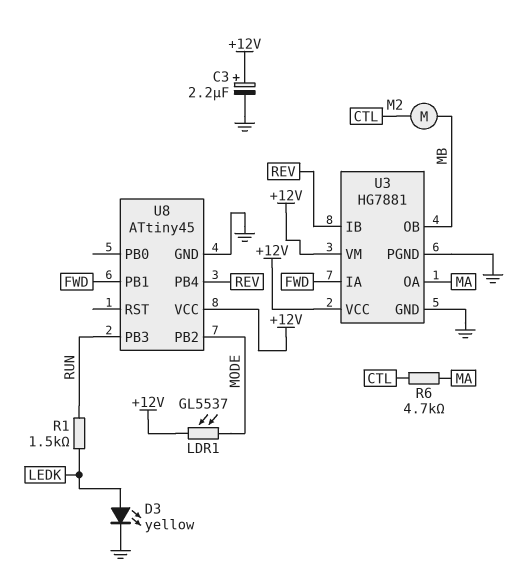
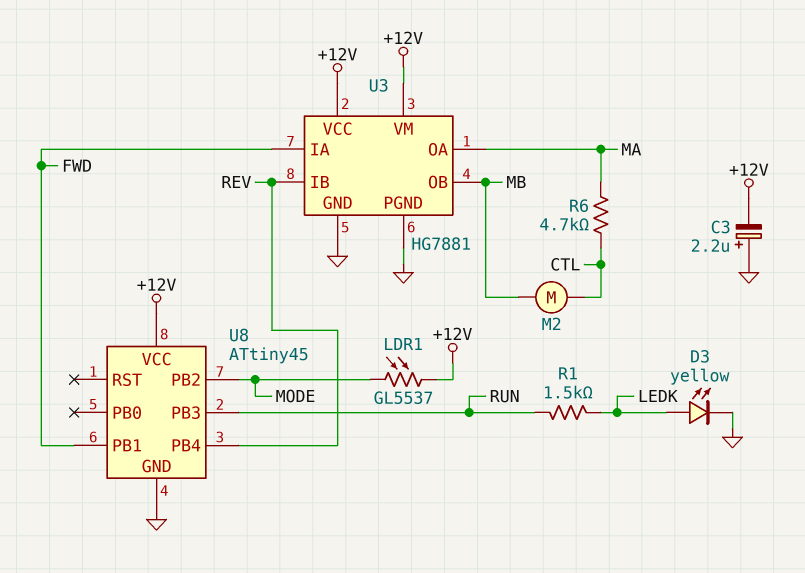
C3: 2.2uF (plus +12V, minus GND) -> 2.2uF (plus GND, minus +12V)

